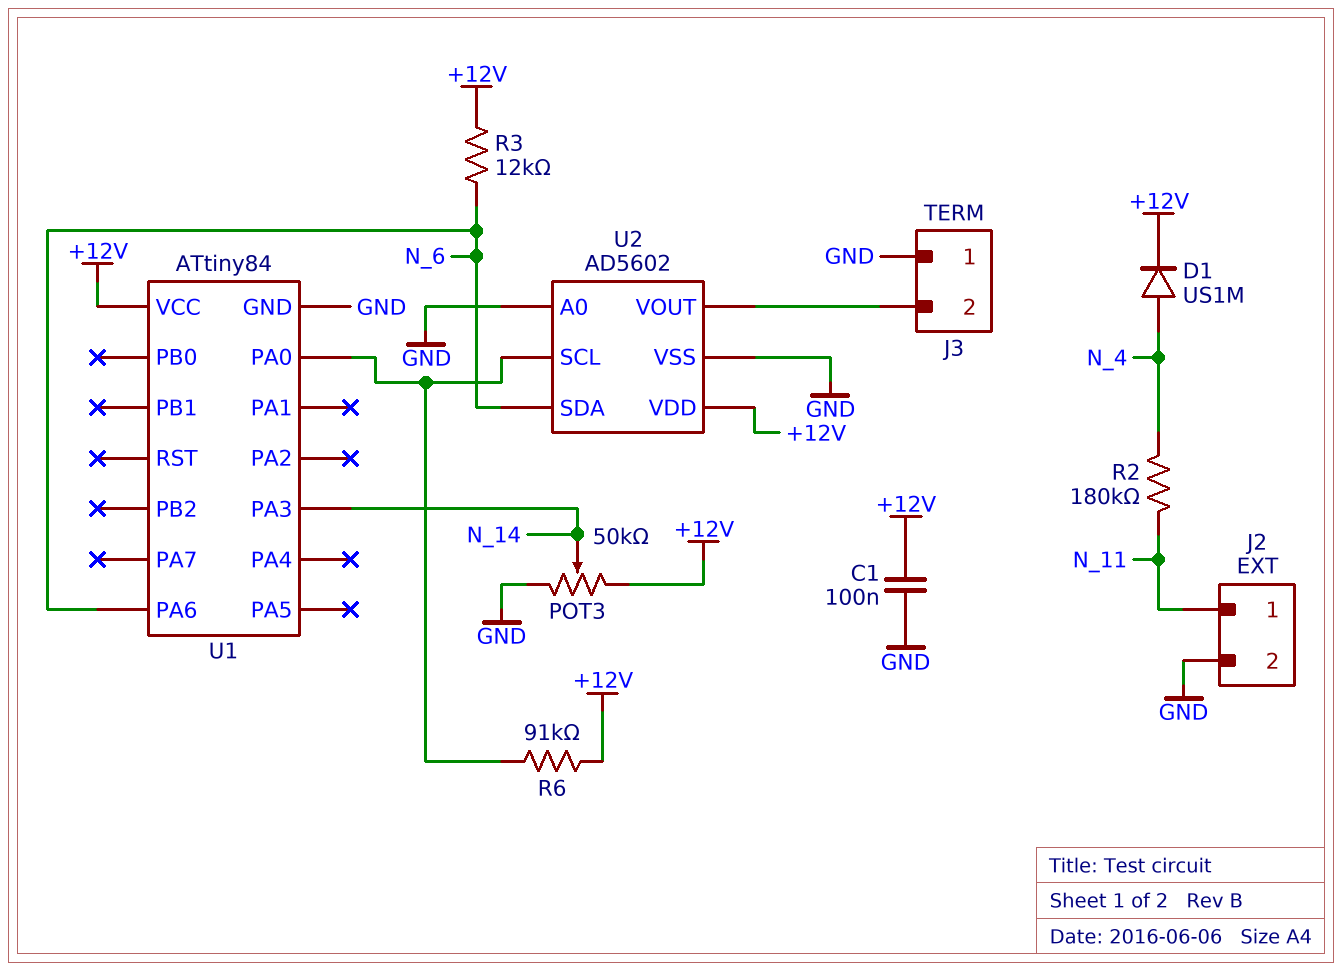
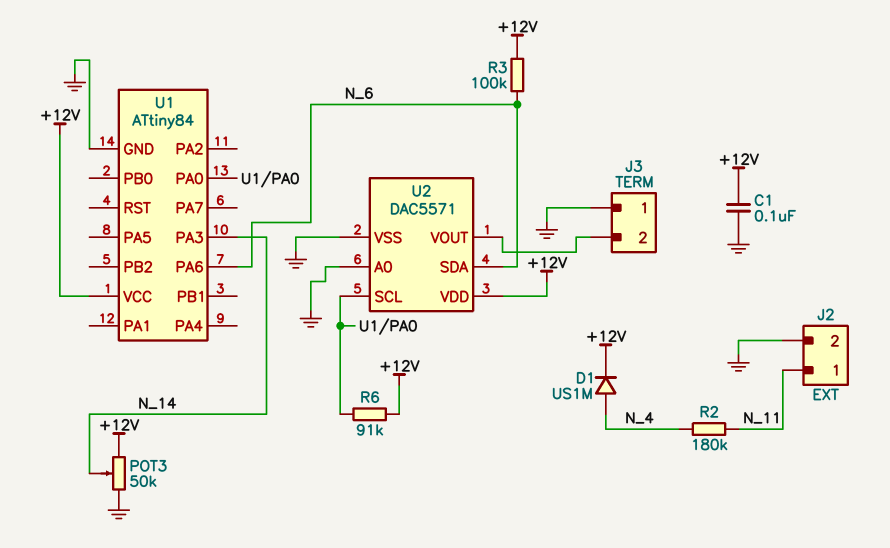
R3: 12k (+12V, N_6) -> 100k (+12V, N_6)
U2: AD5602 -> DAC5571

